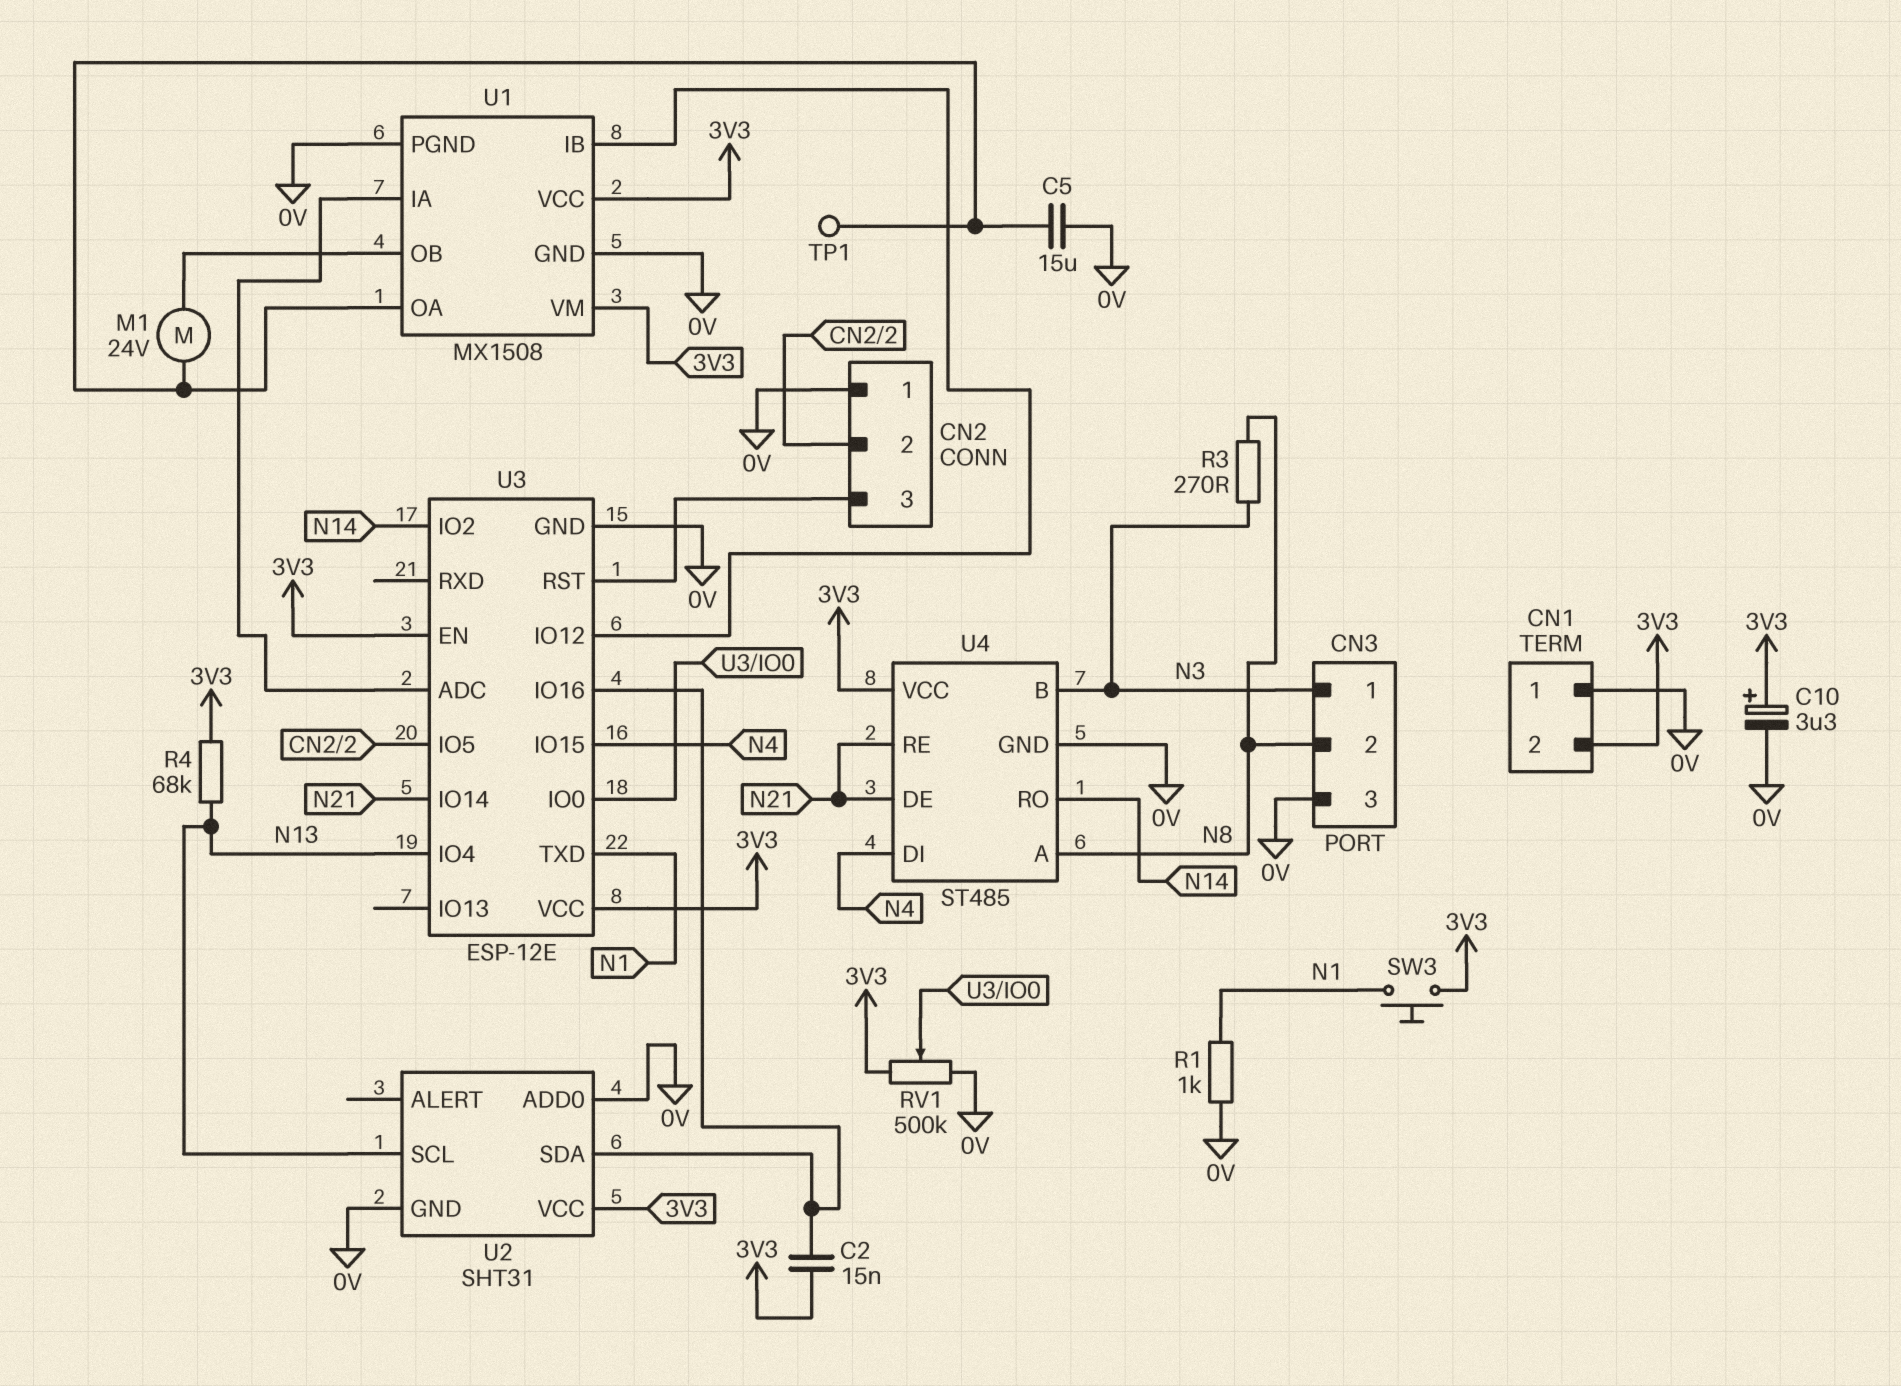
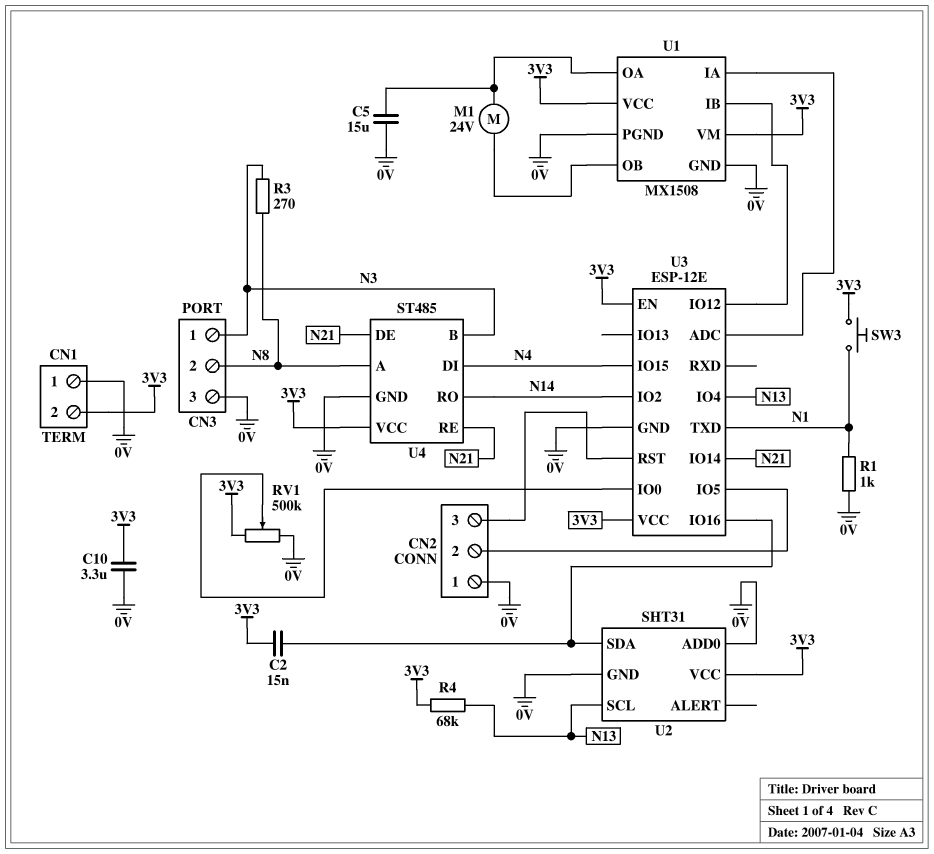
C10: 3.3uF (plus 3V3, minus 0V) -> 3.3uF (0V, 3V3)
TP1: test point (U1/OA) -> none

